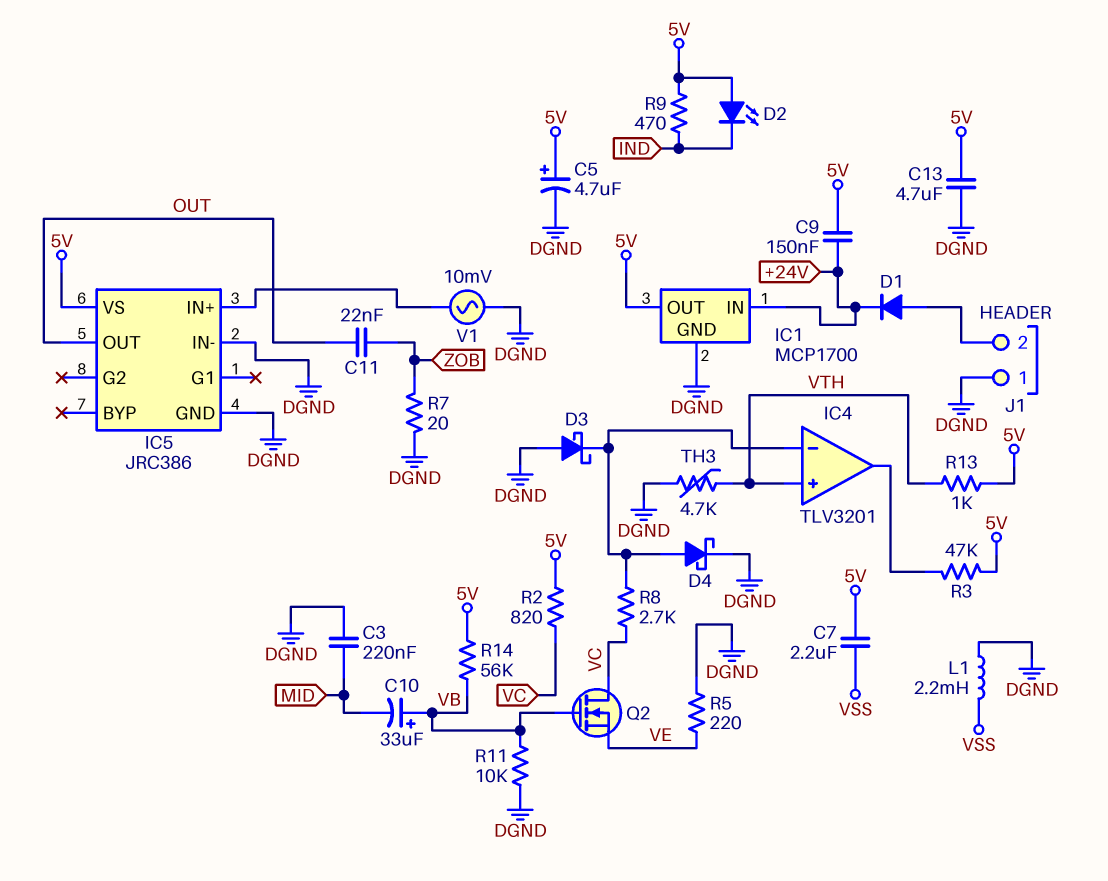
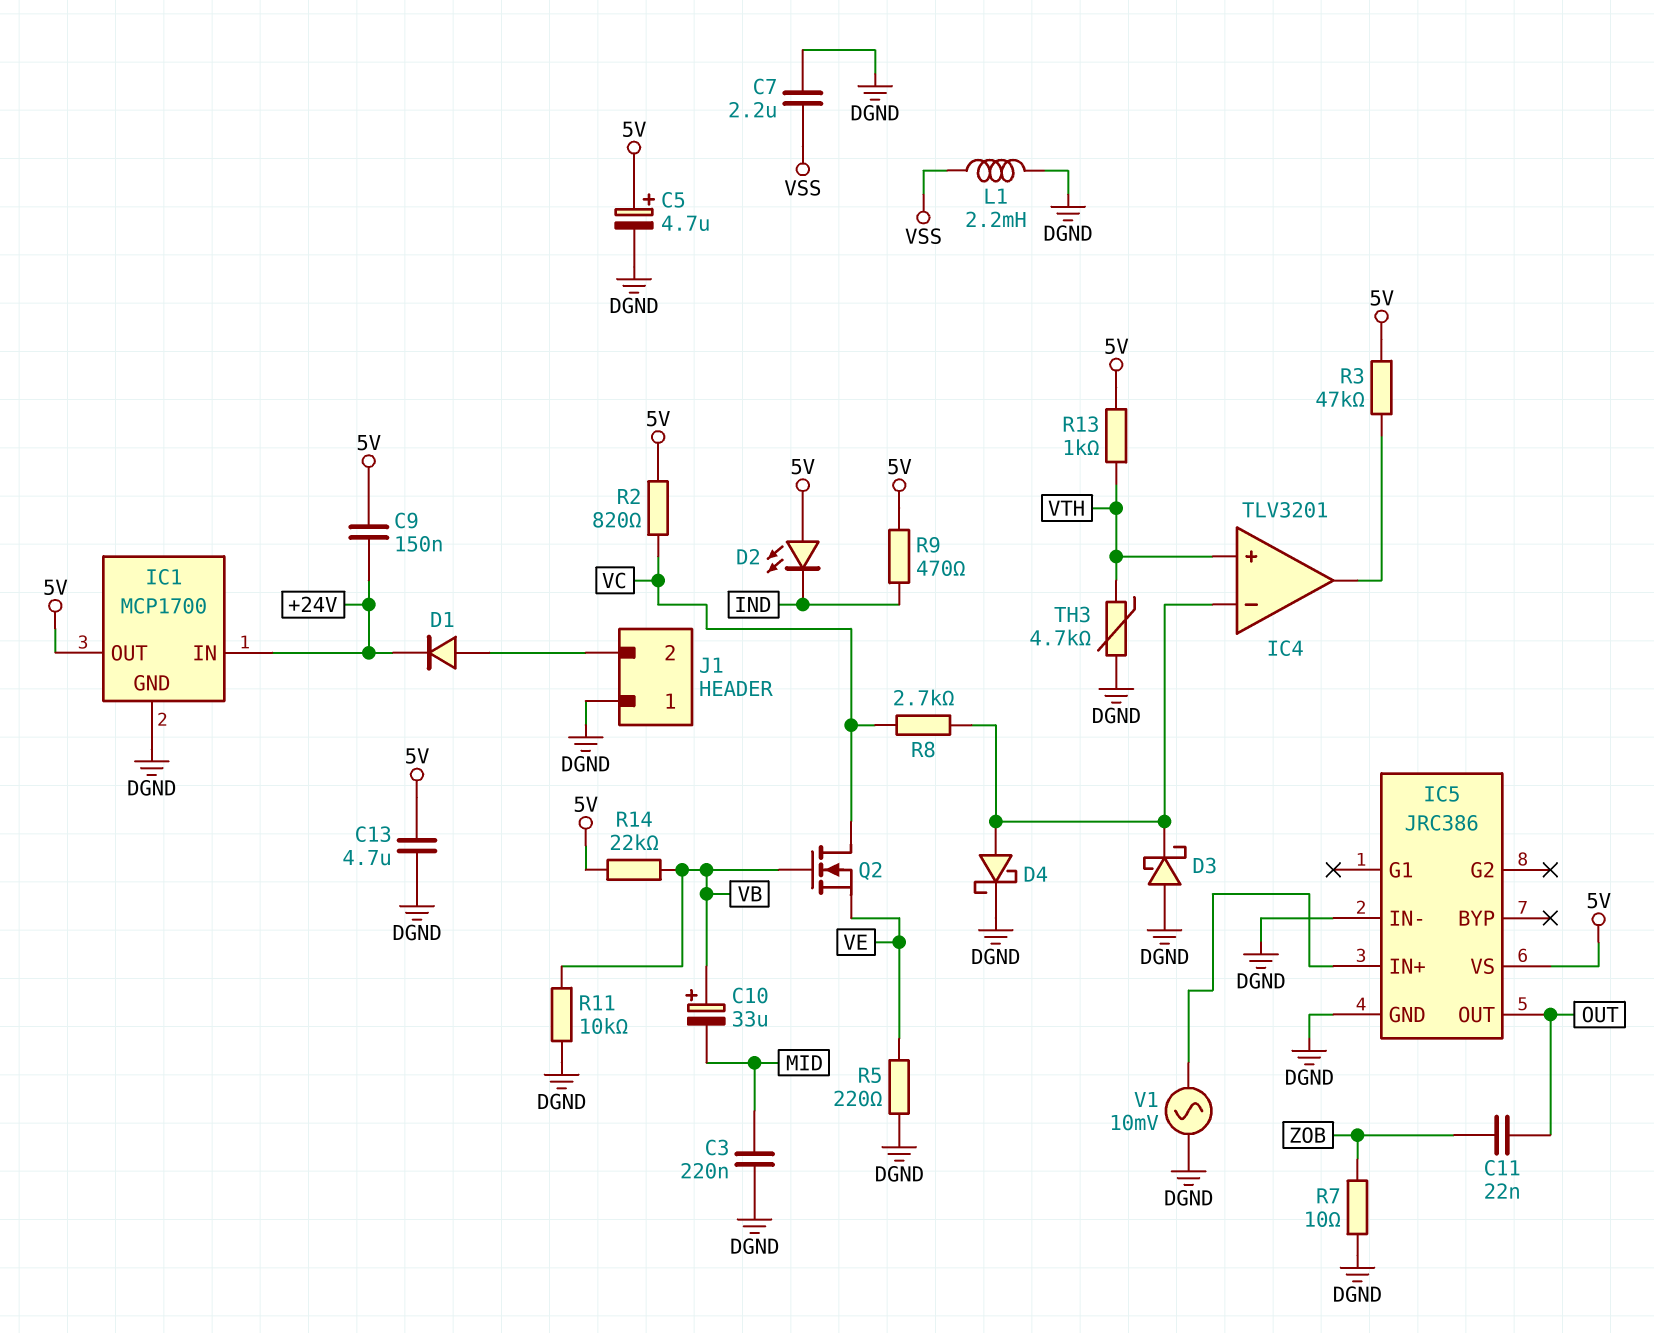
C7: 2.2uF (5V, VSS) -> 2.2uF (DGND, VSS)
R7: 20 (DGND, ZOB) -> 10 (DGND, ZOB)
R14: 56k (5V, VB) -> 22k (5V, VB)

